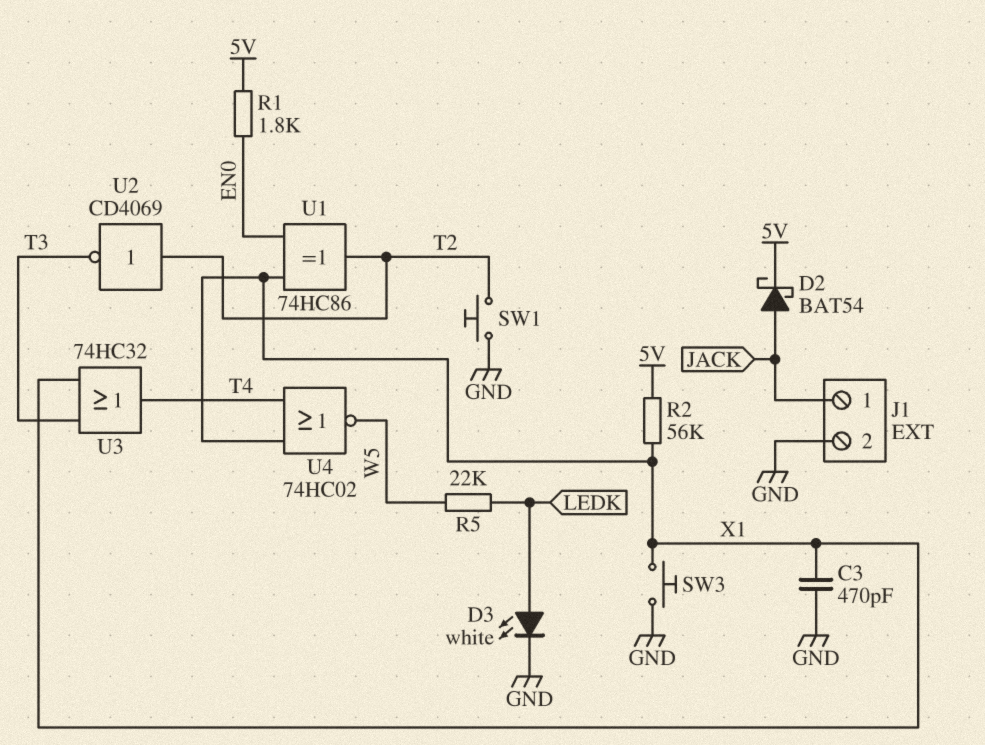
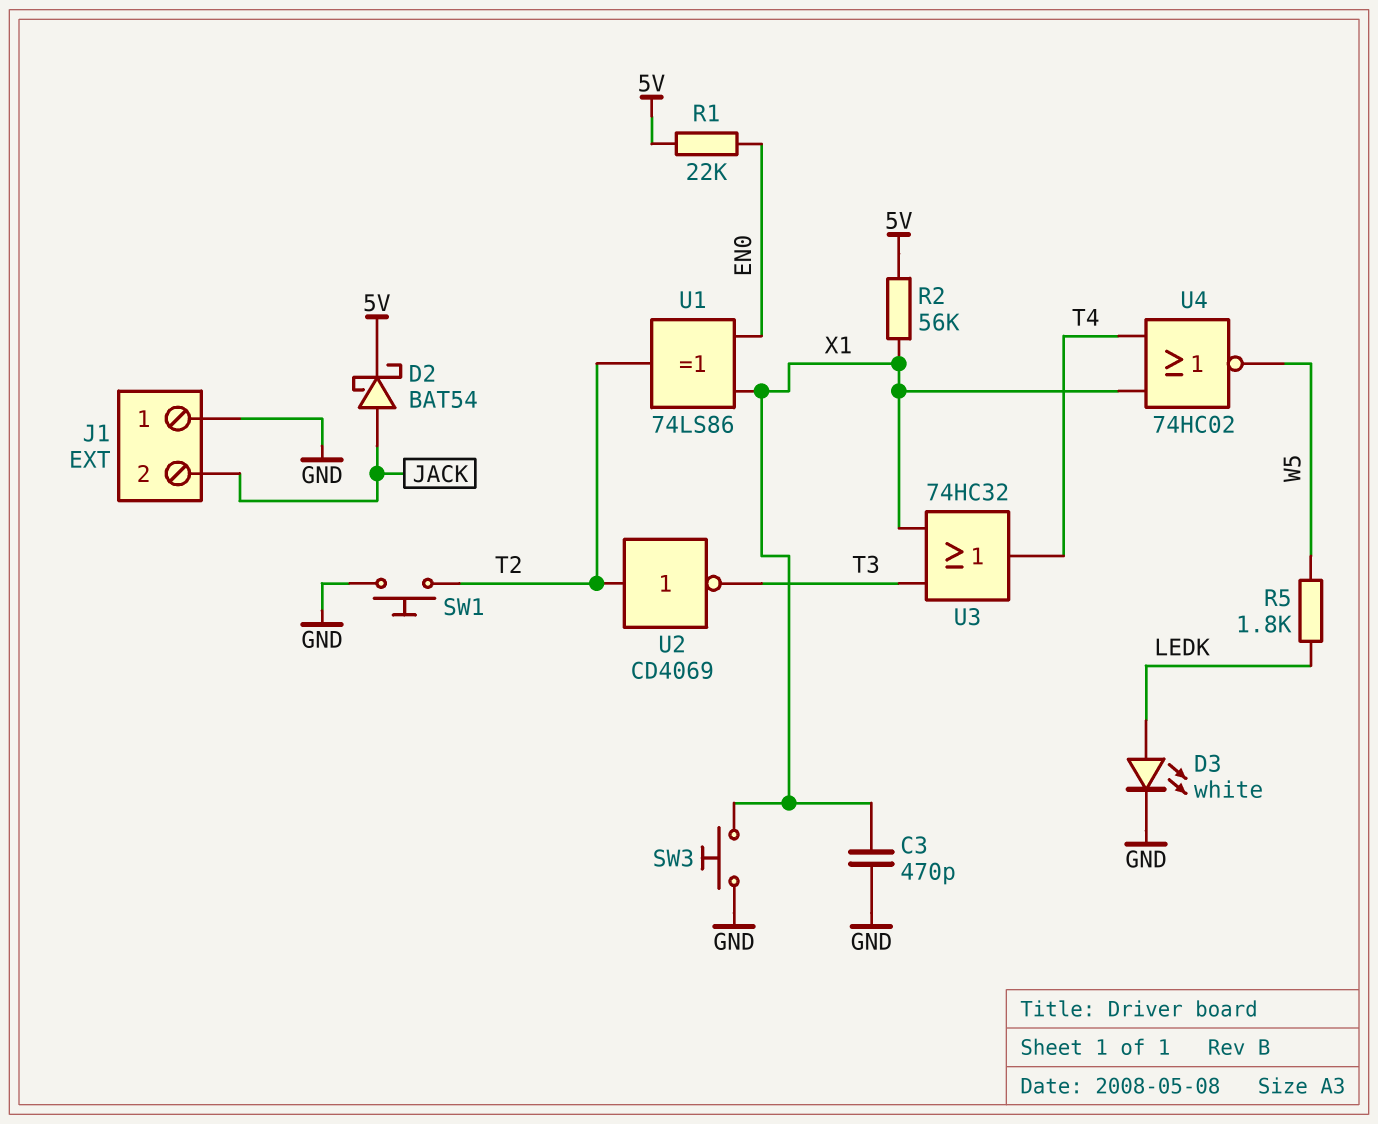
J1 pin 1: JACK -> GND
J1 pin 2: GND -> JACK
R1: 1.8k (5V, EN0) -> 22k (5V, EN0)
R5: 22k (LEDK, W5) -> 1.8k (LEDK, W5)
U1: XOR 74HC86 (in EN0, in X1, out T2) -> XOR 74LS86 (in EN0, in X1, out T2)

